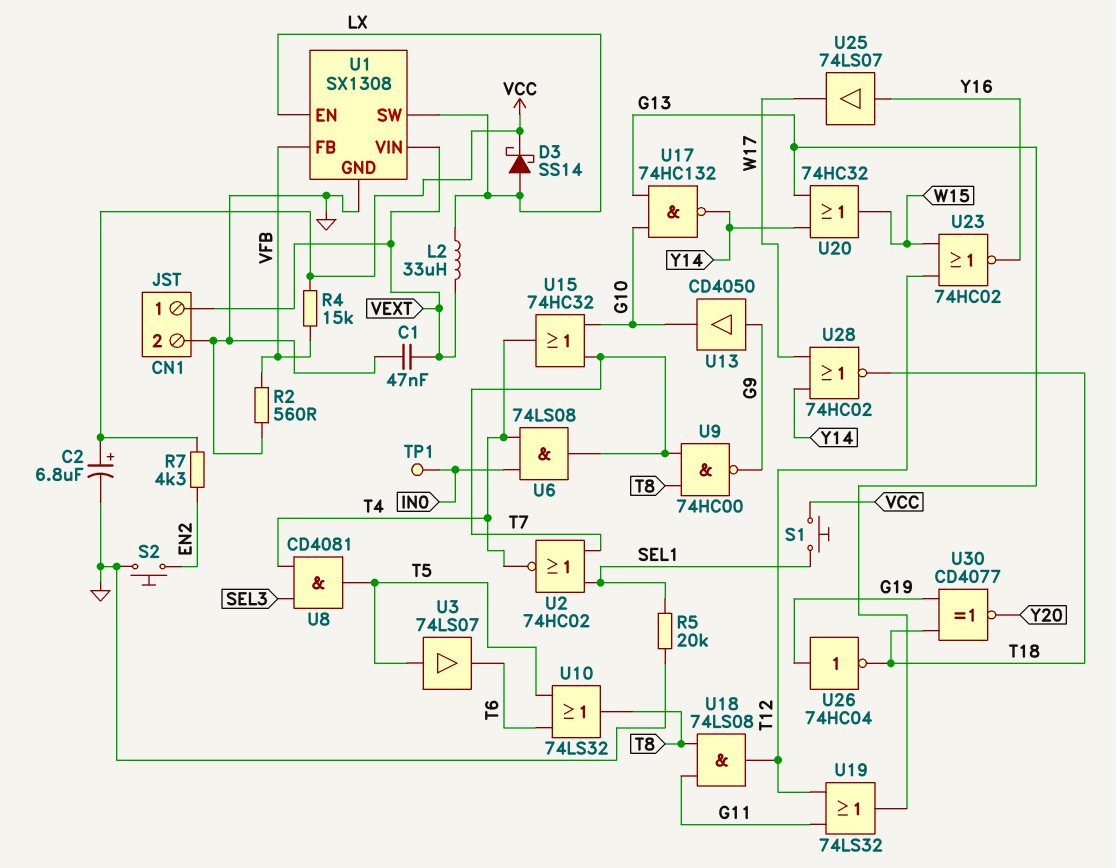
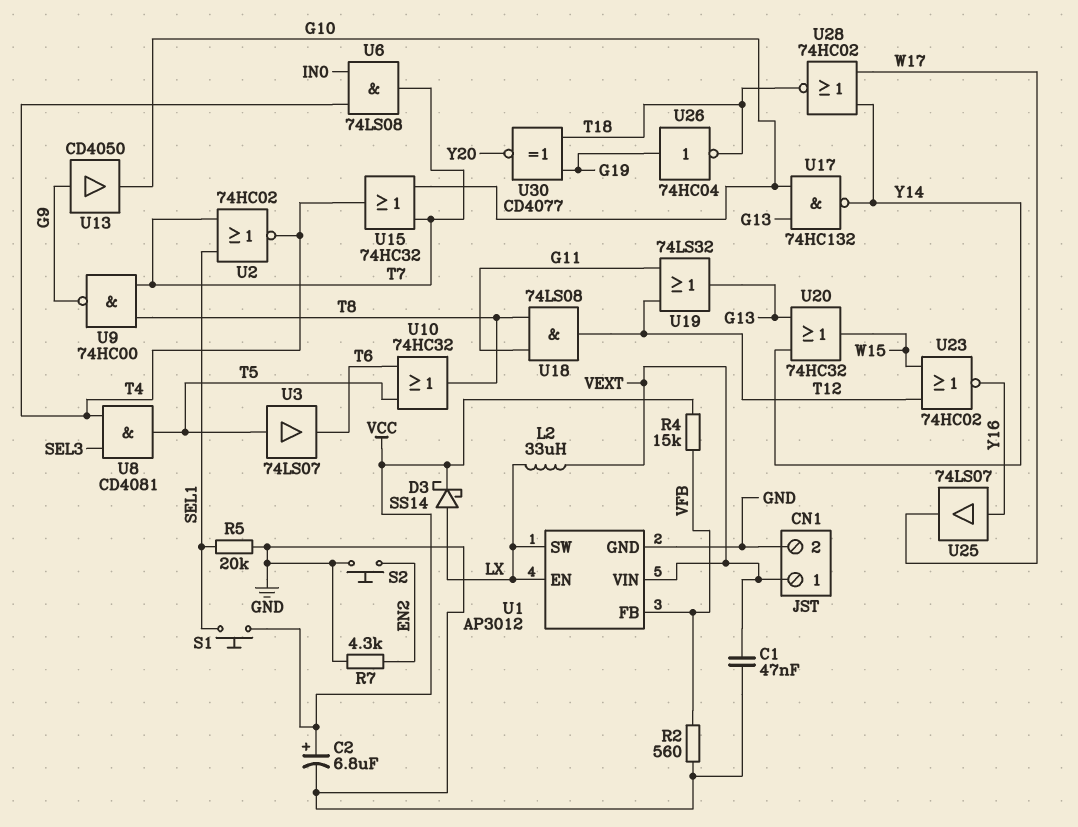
R7: 4.3k (EN2, VCC) -> 4.3k (EN2, GND)
TP1: test point (IN0) -> none
U1: SX1308 -> AP3012
U10: OR 74LS32 (in T5, in T6, out T8) -> OR 74HC32 (in T5, in T6, out T8)

